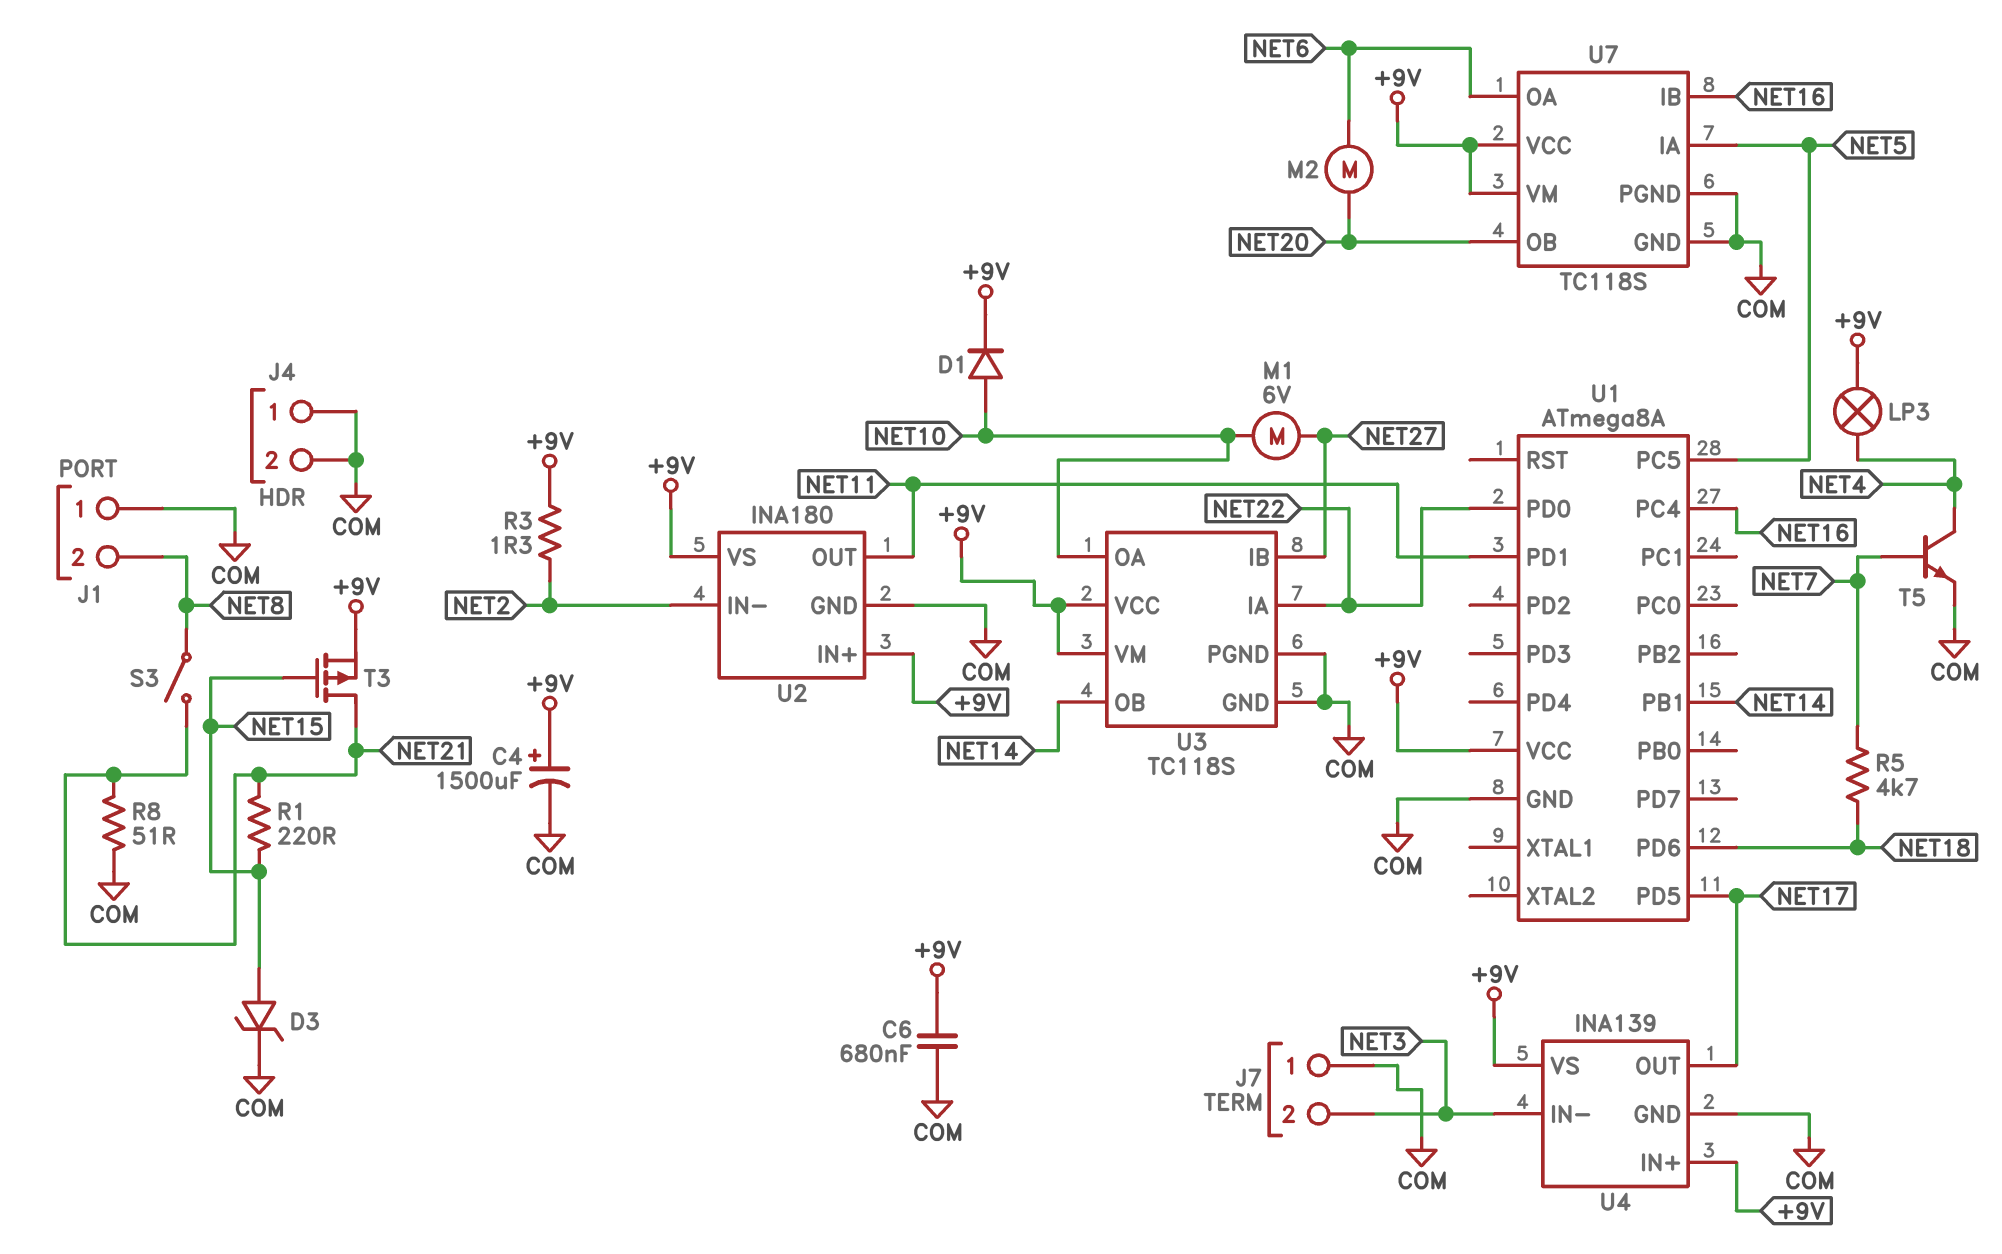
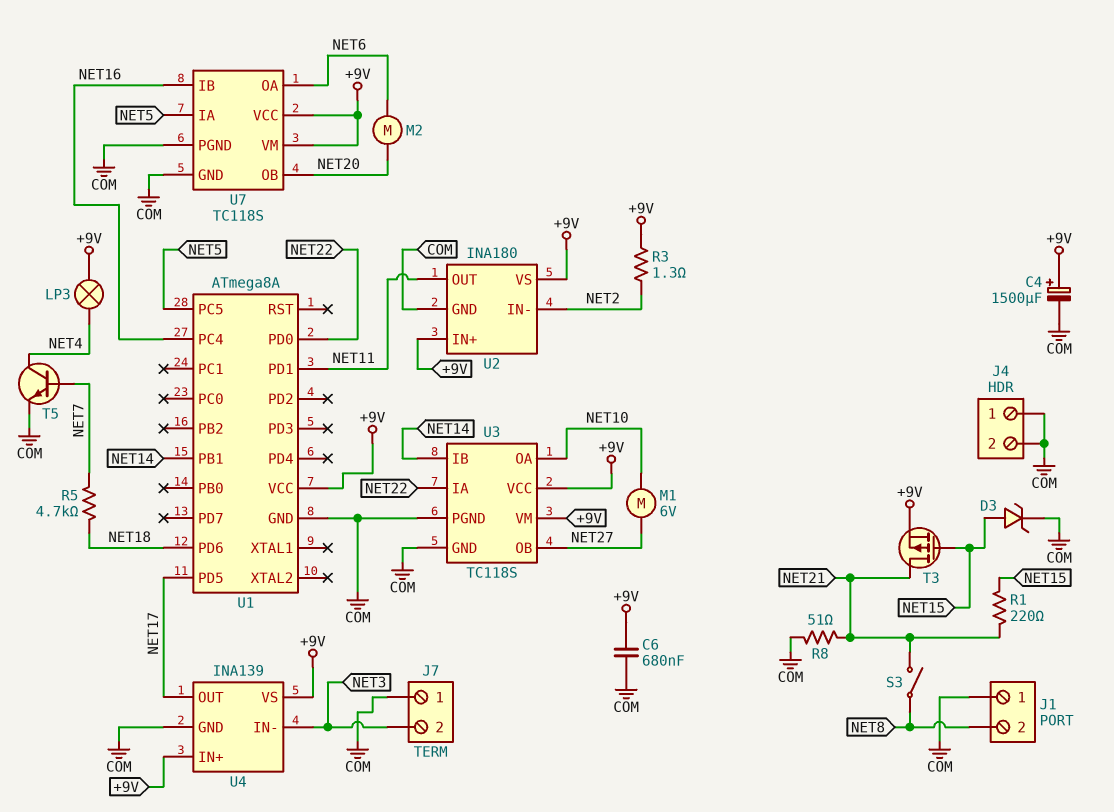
D1: diode (A NET10, K +9V) -> none
U3 pin IB: NET27 -> NET14
U3 pin OB: NET14 -> NET27

